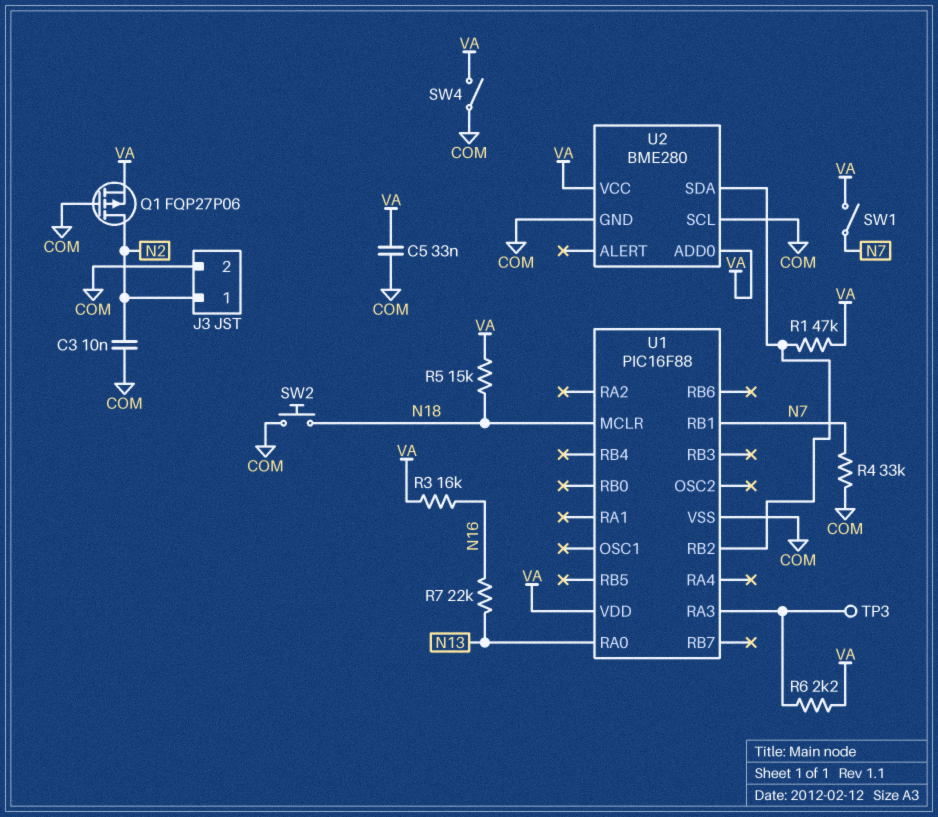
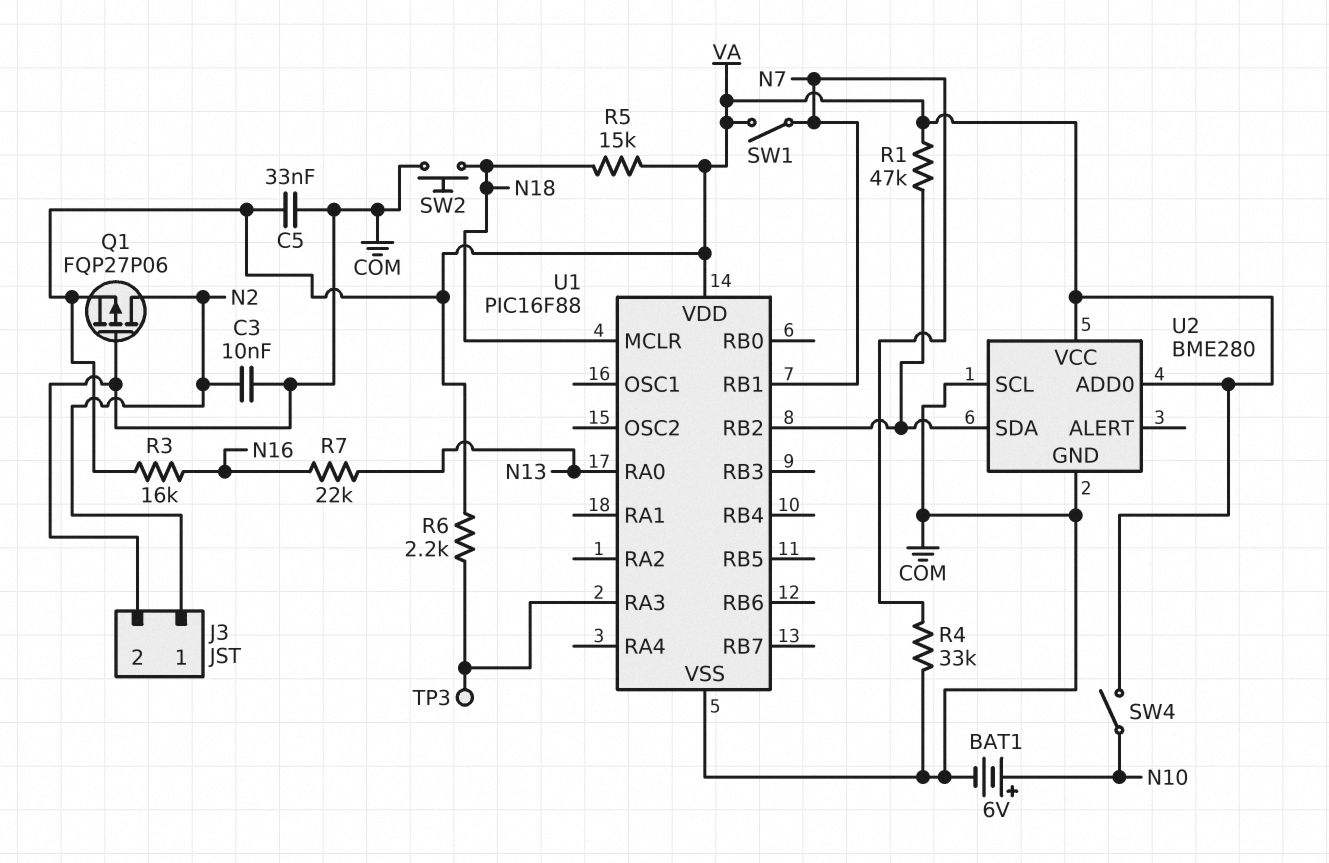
BAT1: none -> 6V (plus N10, minus COM)
SW4: switch (COM, VA) -> switch (N10, VA)

